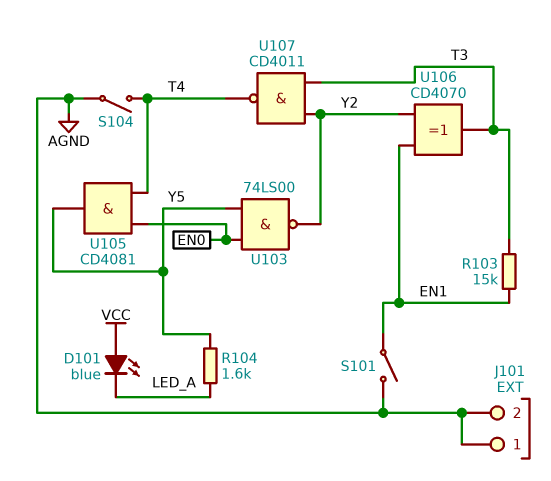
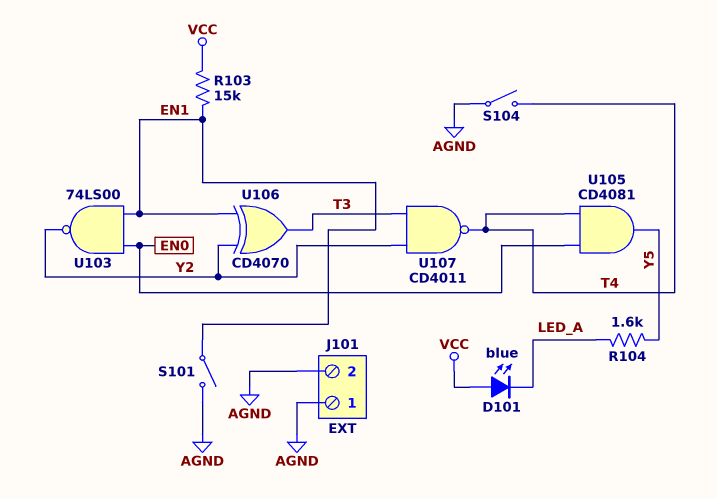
R103: 15k (EN1, T3) -> 15k (EN1, VCC)
U103: NAND 74LS00 (in EN0, in Y5, out Y2) -> NAND 74LS00 (in EN0, in EN1, out Y2)

